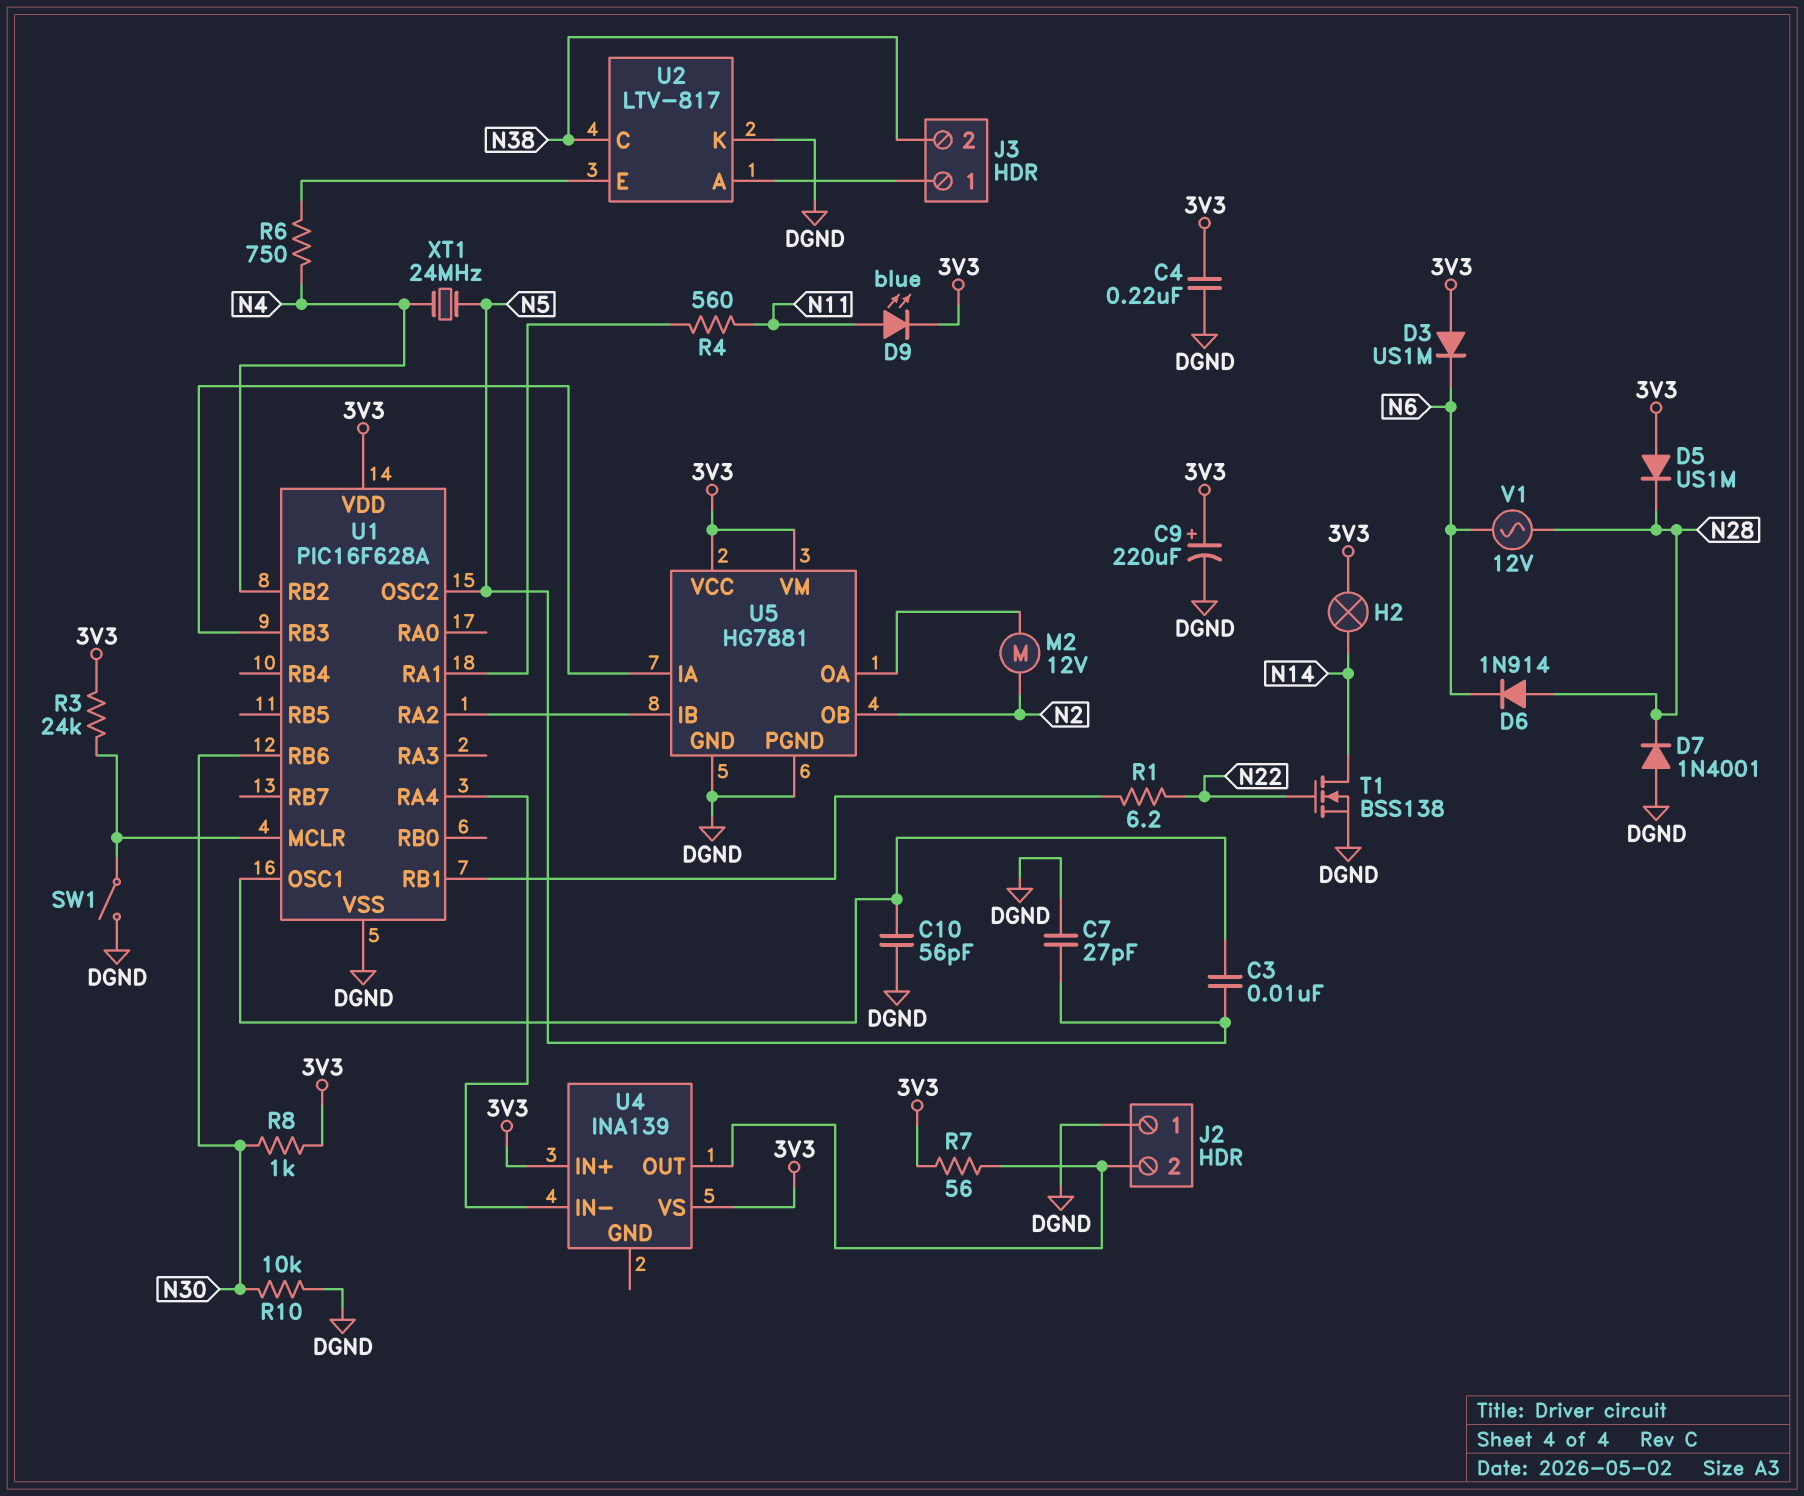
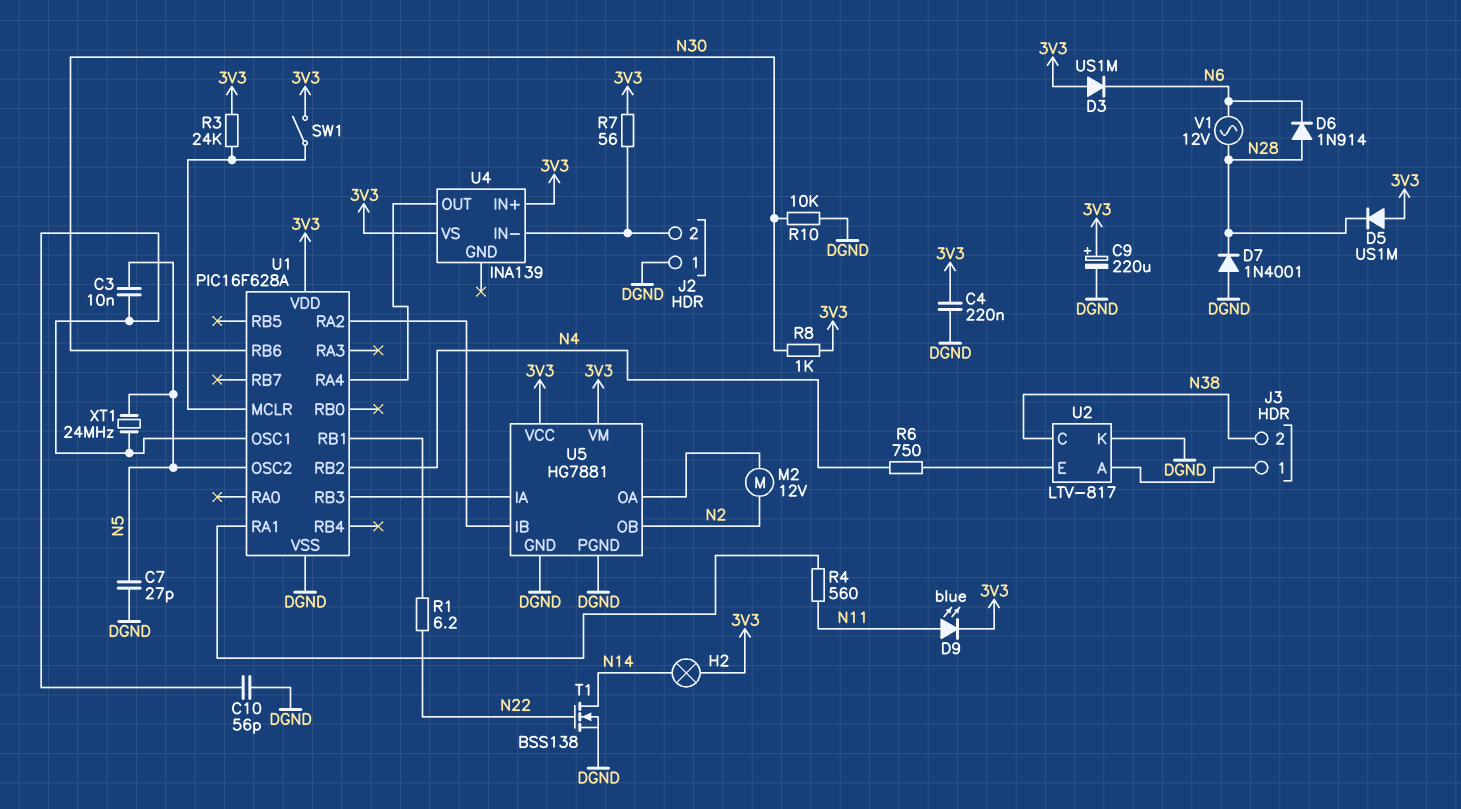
SW1: switch (DGND, U1/MCLR) -> switch (3V3, U1/MCLR)
U4 pin IN-: U1/RA4 -> J2/2
U4 pin OUT: J2/2 -> U1/RA4
XT1: 24MHz (N4, N5) -> 24MHz (N5, U1/OSC1)

